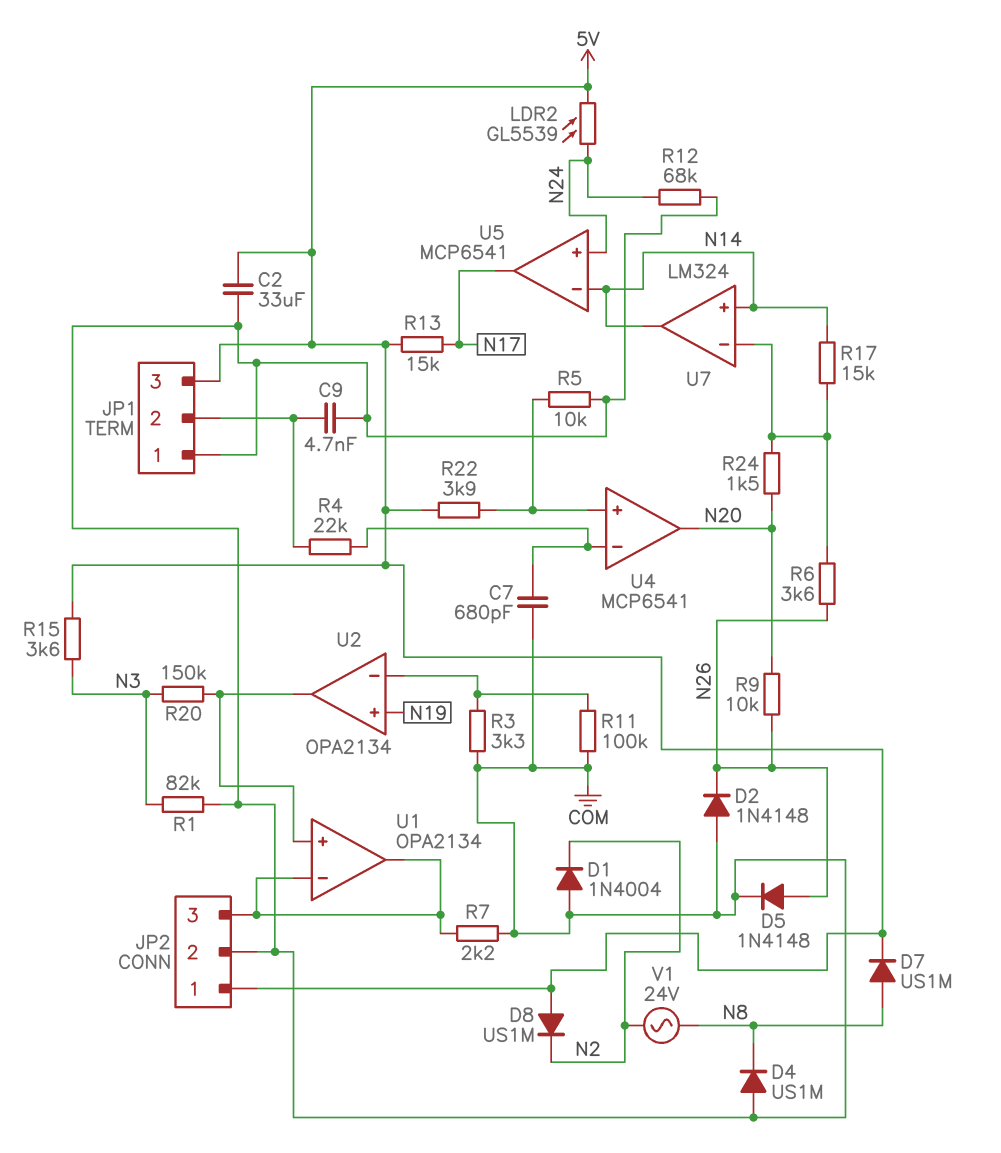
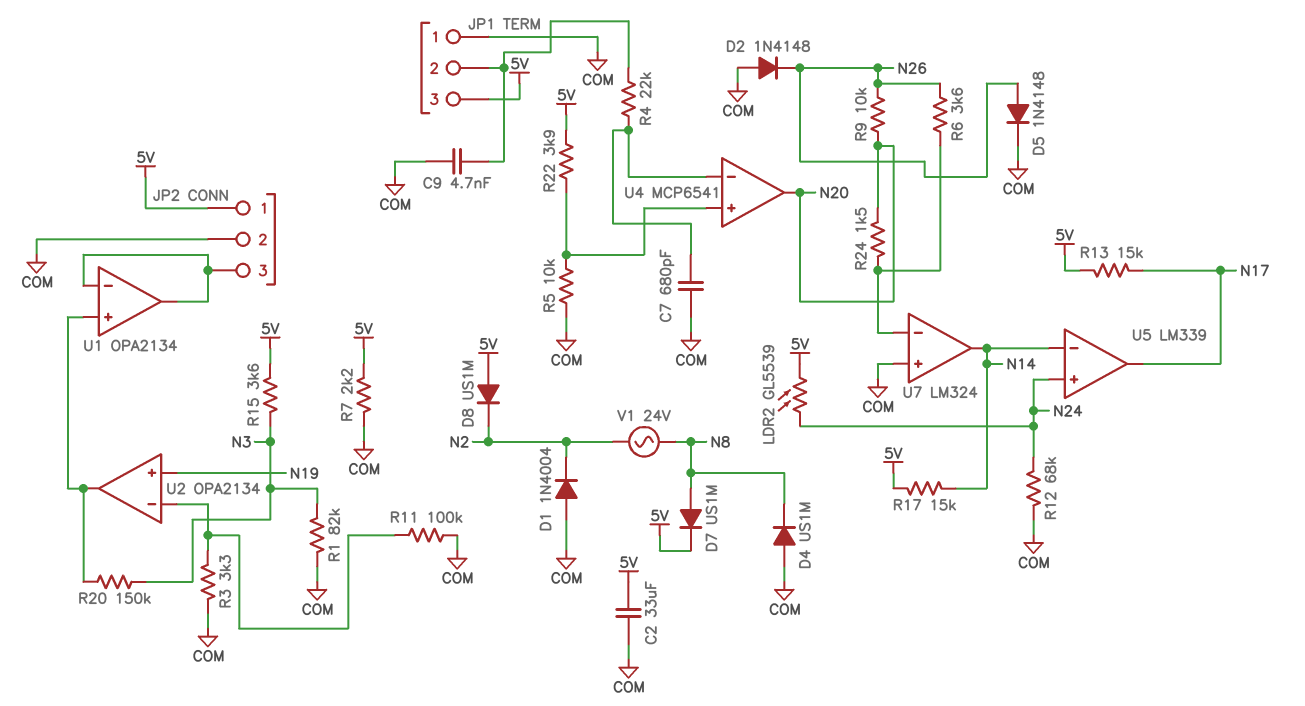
R7: 2.2k (COM, JP2/3) -> 2.2k (5V, COM)
R17: 15k (N14, U7/in-) -> 15k (5V, N14)
U5: MCP6541 -> LM339
U7 pin in+: N14 -> COM

